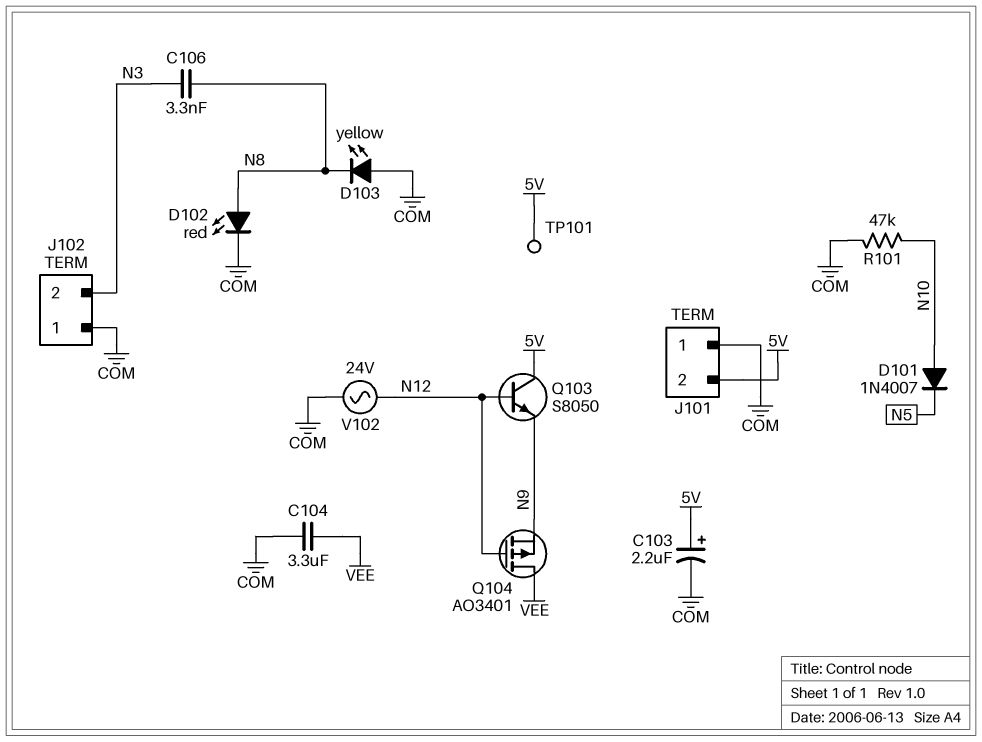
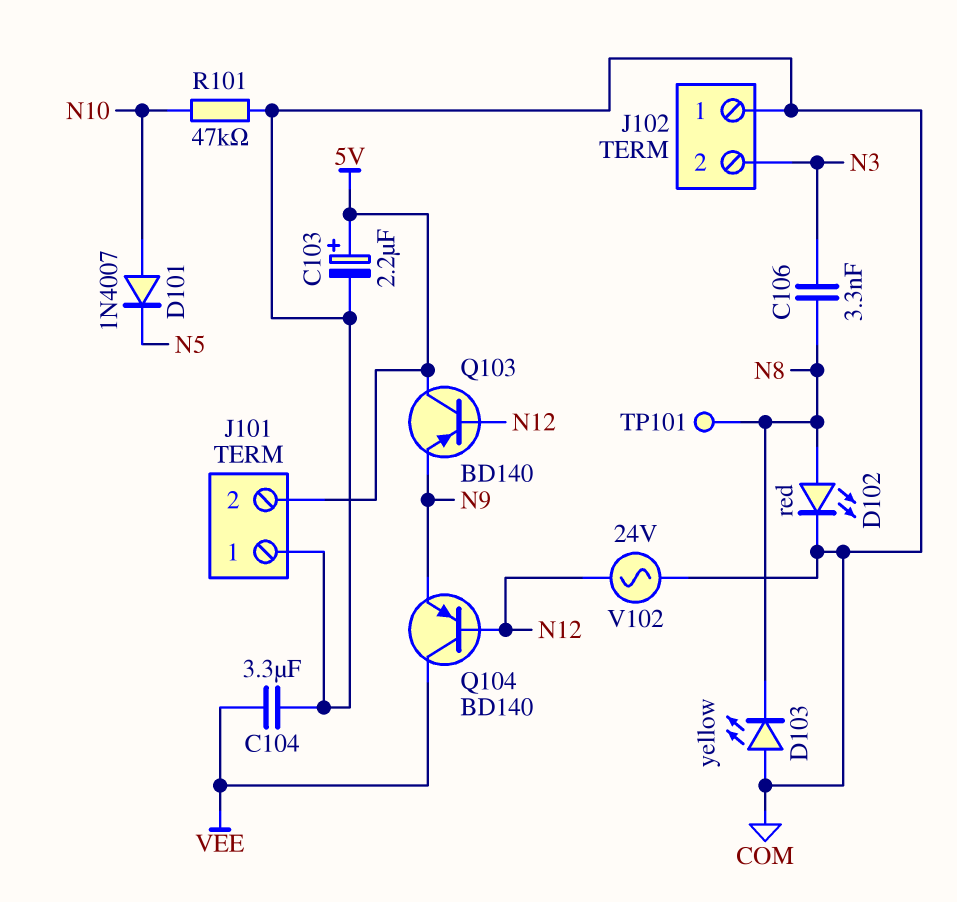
Q103: NPN S8050 (B N12, C 5V, E N9) -> PNP BD140 (B N12, C 5V, E N9)
Q104: PMOS AO3401 (G N12, D VEE, S N9) -> PNP BD140 (B N12, C VEE, E N9)
TP101: test point (5V) -> test point (N8)

